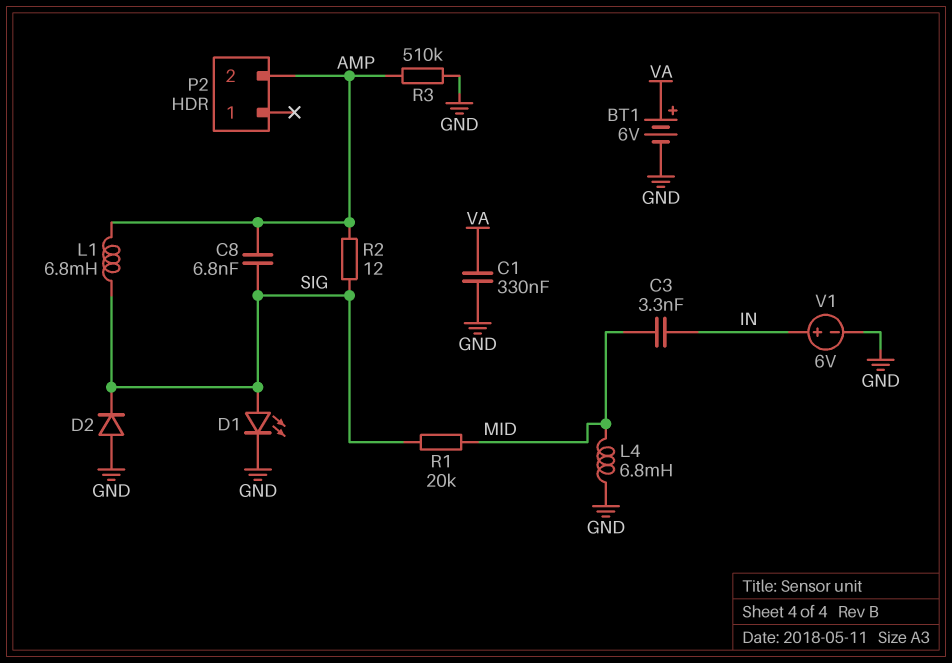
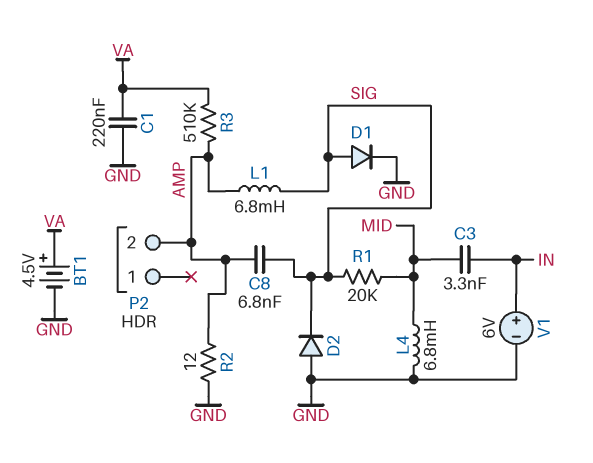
BT1: 6V (plus VA, minus GND) -> 4.5V (plus VA, minus GND)
C1: 330nF (GND, VA) -> 220nF (GND, VA)
D1: LED (A SIG, K GND) -> diode (A SIG, K GND)
R2: 12 (AMP, SIG) -> 12 (AMP, GND)
R3: 510k (AMP, GND) -> 510k (AMP, VA)

